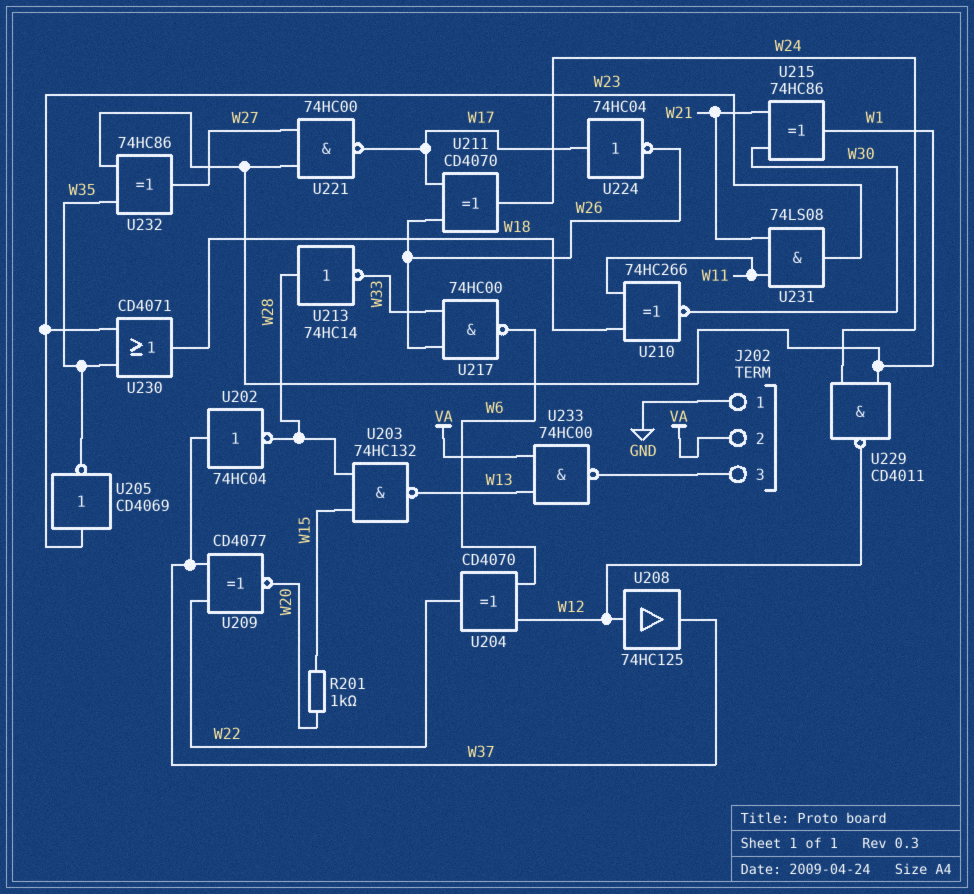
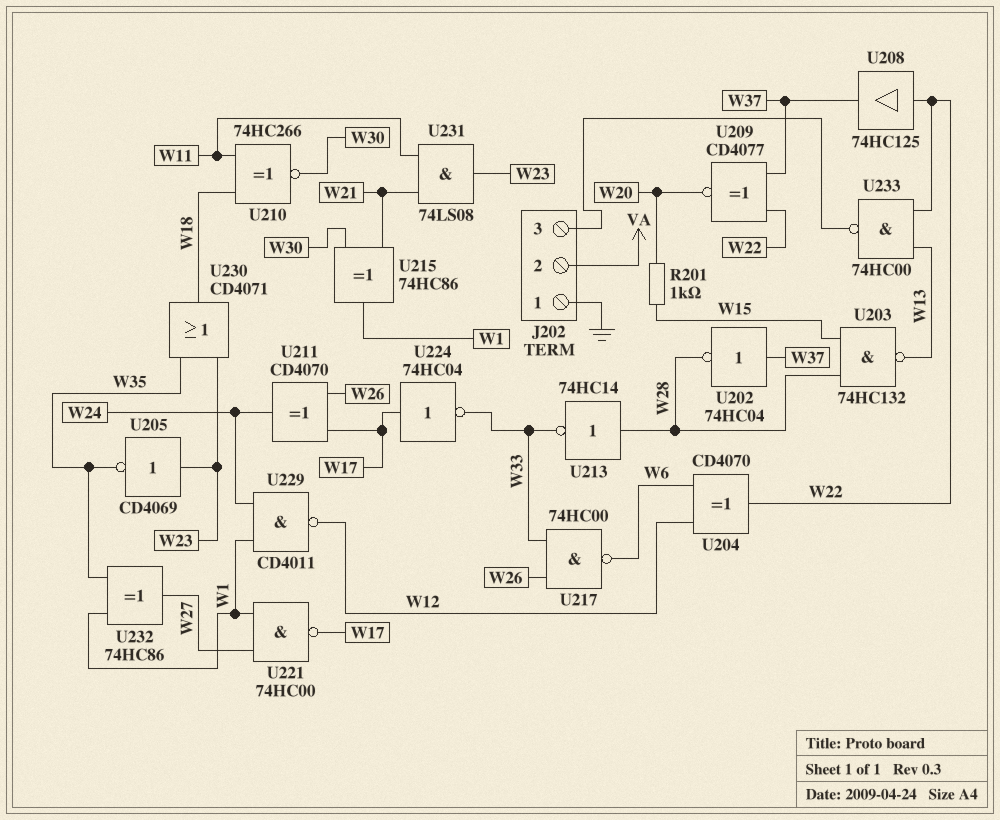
U208: buffer 74HC125 (in W12, out W37) -> buffer 74HC125 (in W22, out W37)
U224: NOT 74HC04 (in W17, out W26) -> NOT 74HC04 (in W17, out W33)
U233: NAND 74HC00 (in VA, in W13, out J202/3) -> NAND 74HC00 (in W13, in W22, out J202/3)

